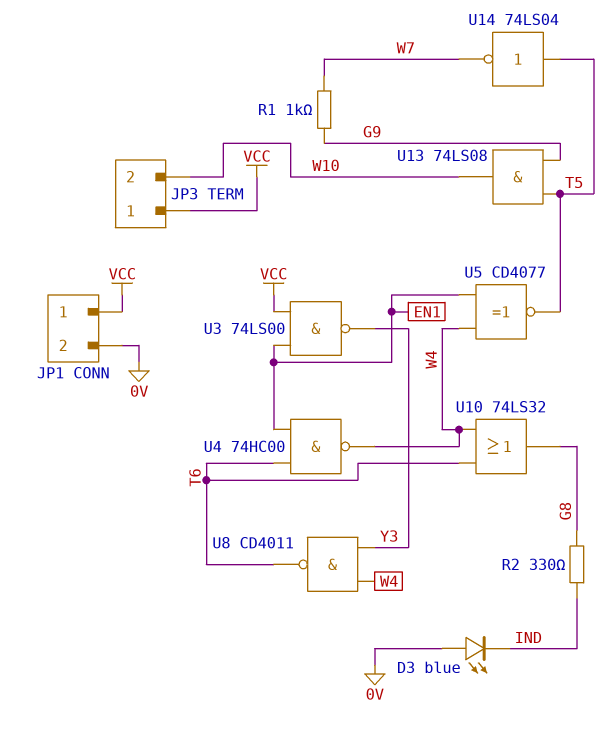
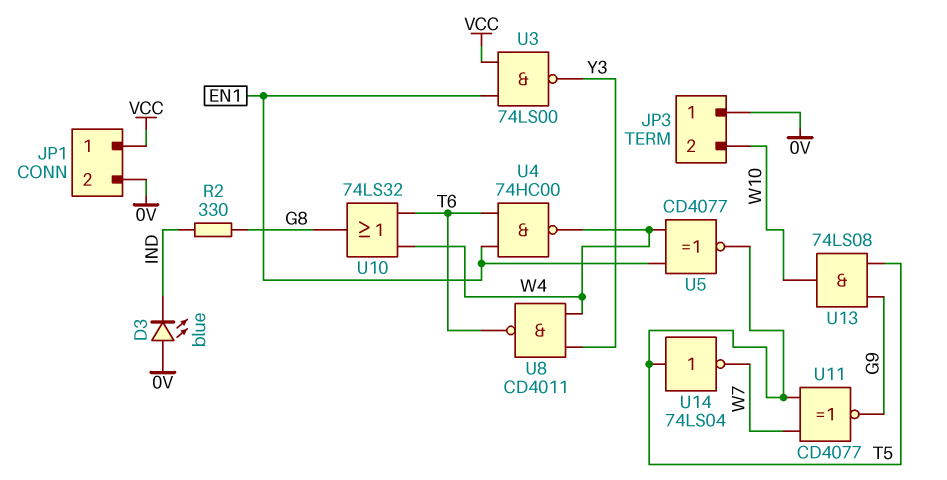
JP3 pin 1: VCC -> 0V
R1: 1k (G9, W7) -> none
U11: none -> XNOR CD4077 (in T5, in W7, out G9)

